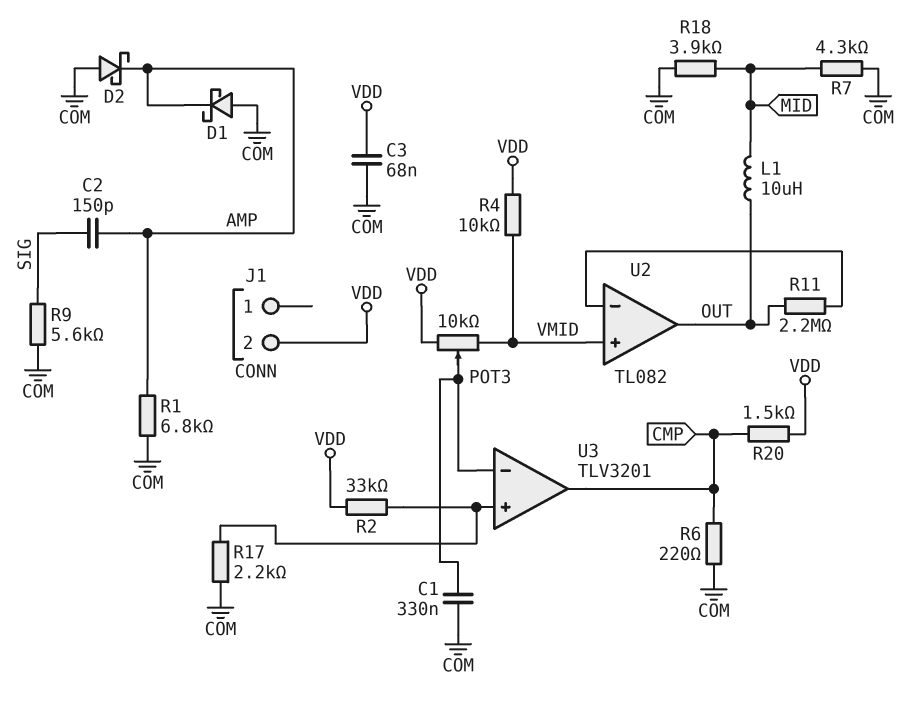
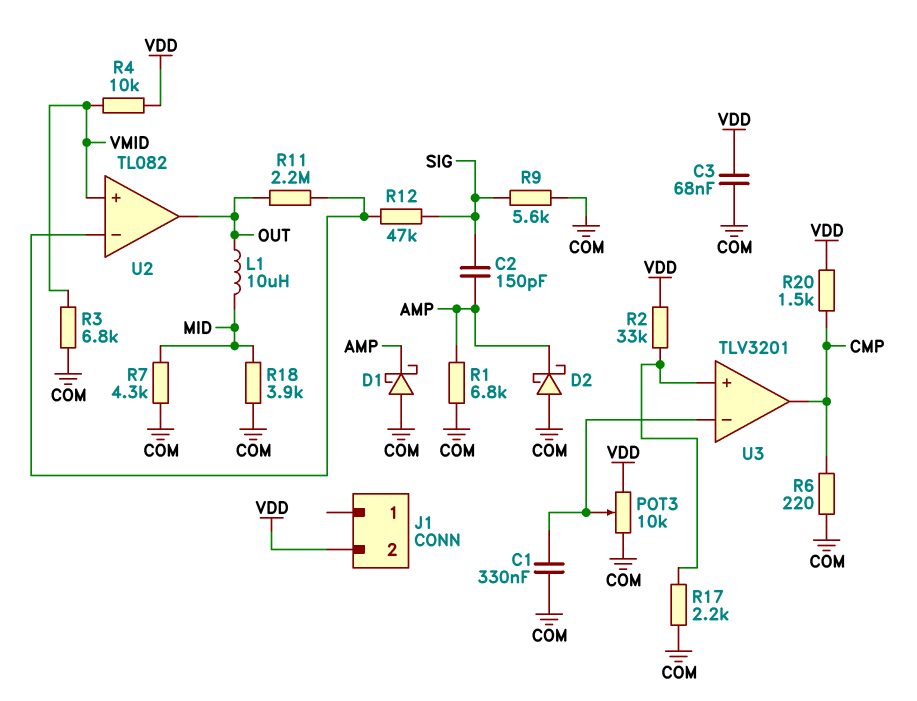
POT3: 10k (VDD, VMID, wiper U3/in-) -> 10k (COM, VDD, wiper U3/in-)
R3: none -> 6.8k (COM, VMID)
R12: none -> 47k (SIG, U2/in-)

